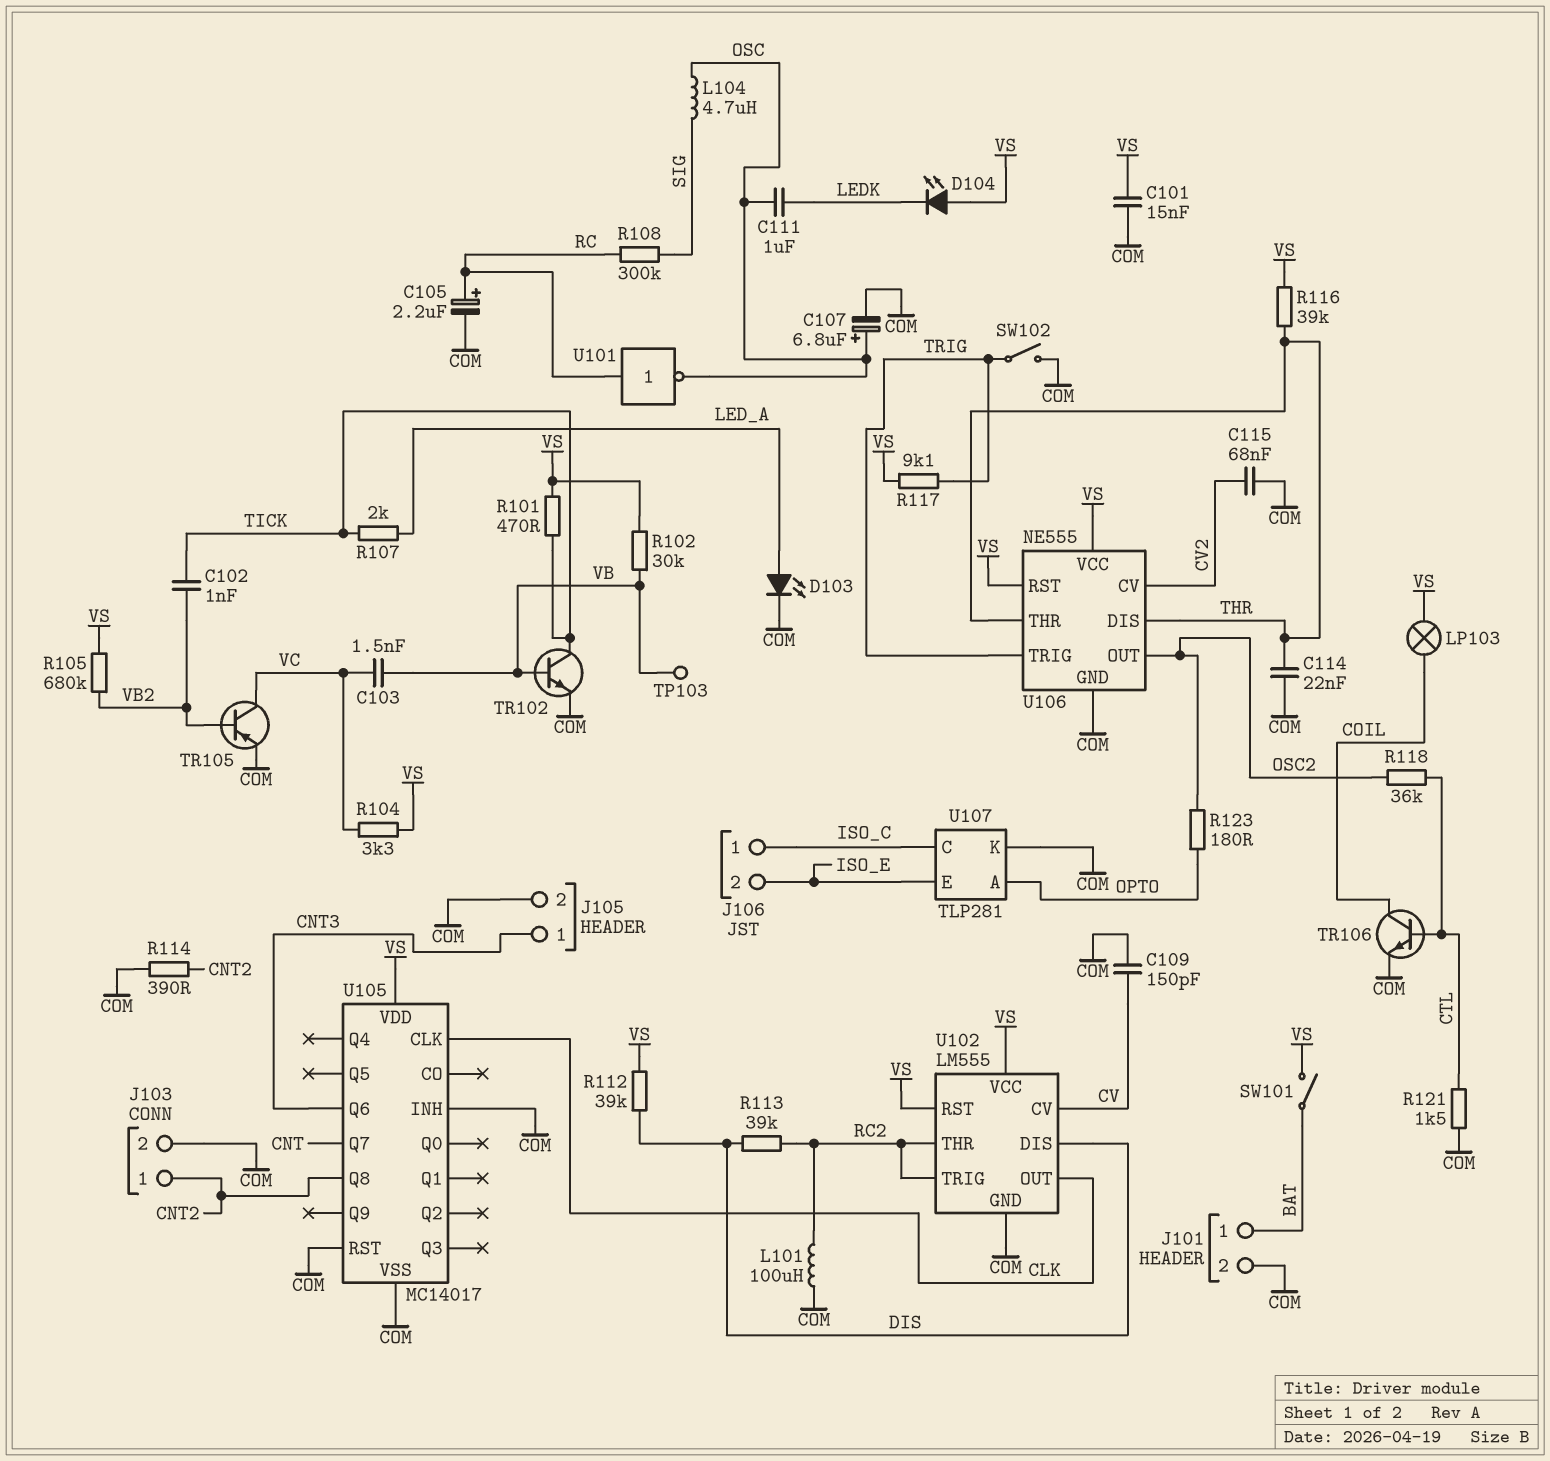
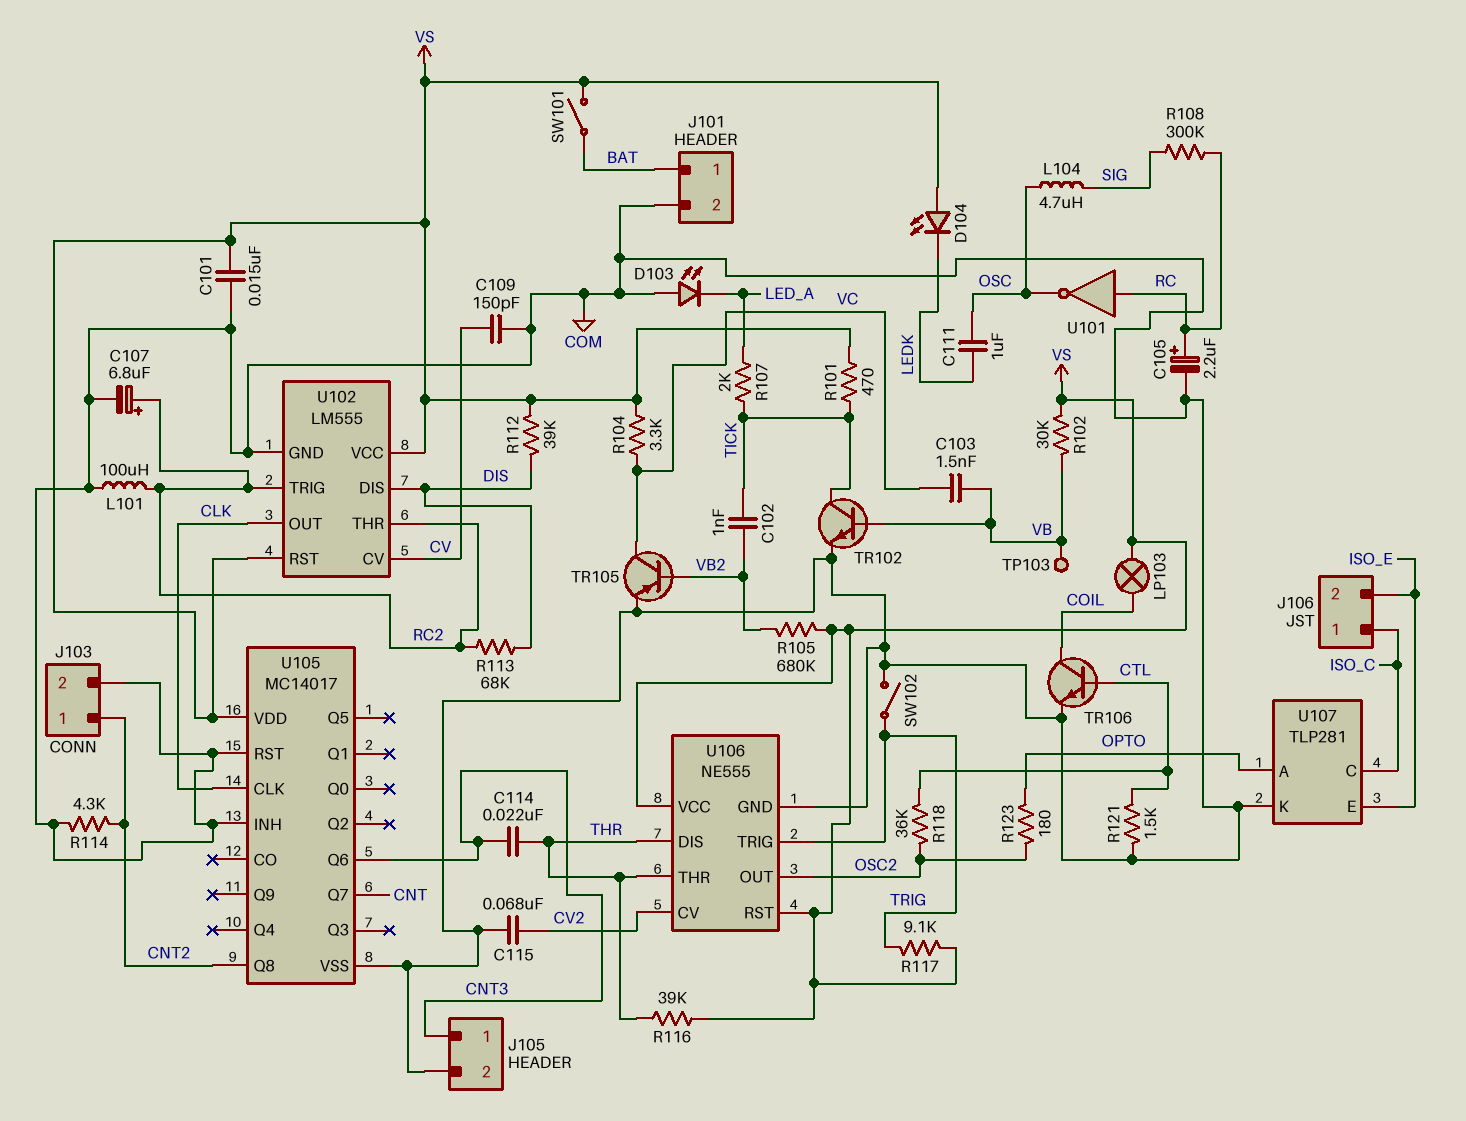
C107: 6.8uF (plus OSC, minus COM) -> 6.8uF (plus RC2, minus COM)
C114: 22nF (COM, THR) -> 22nF (CNT3, THR)
D103: LED (A LED_A, K COM) -> LED (A COM, K LED_A)
R113: 39k (DIS, RC2) -> 68k (DIS, RC2)
R114: 390 (CNT2, COM) -> 4.3k (CNT2, COM)

